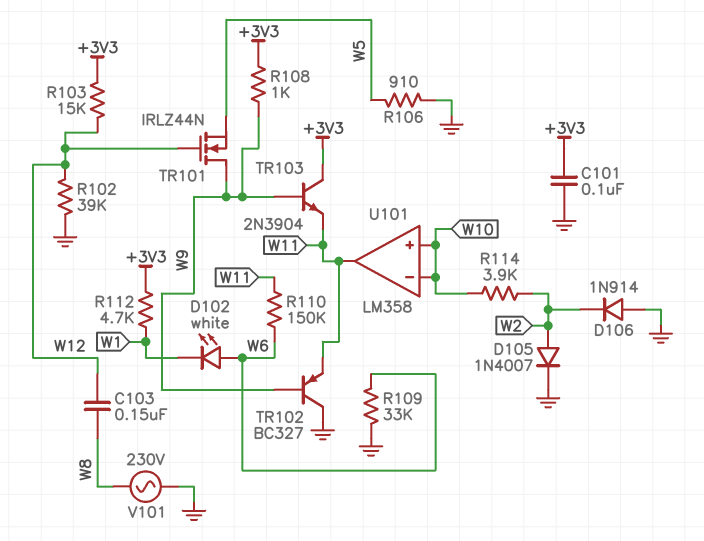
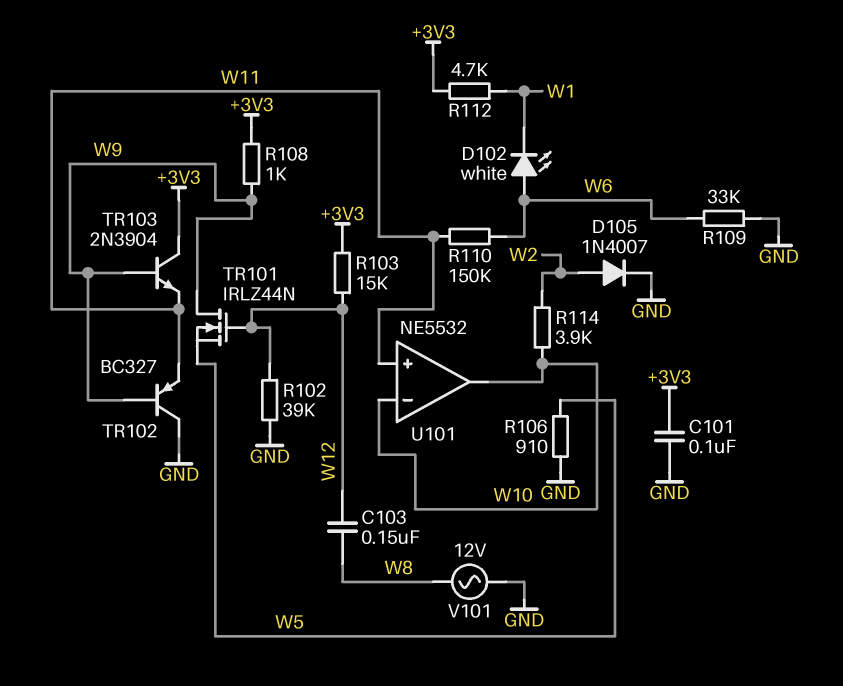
D106: diode 1N914 (A GND, K W2) -> none
U101: LM358 -> NE5532
U101 pin in+: W10 -> W11
U101 pin out: W11 -> W10
V101: AC 230V (GND, W8) -> AC 12V (GND, W8)

